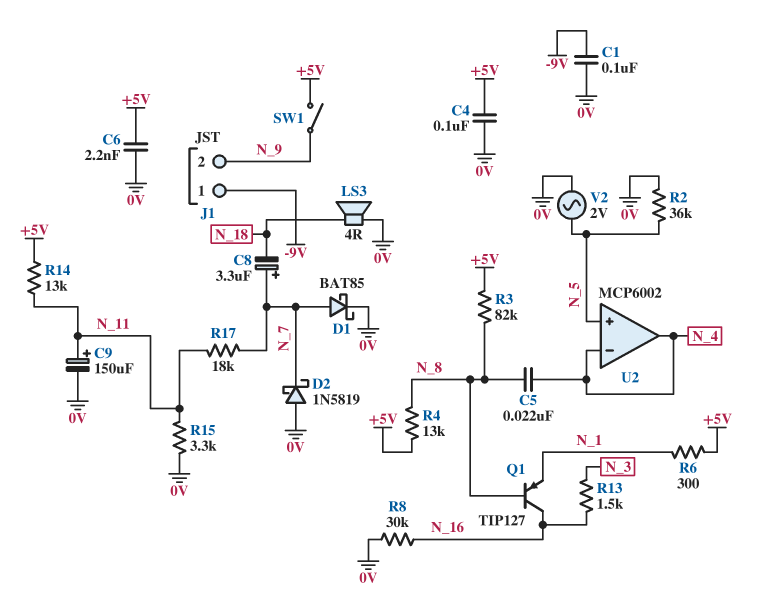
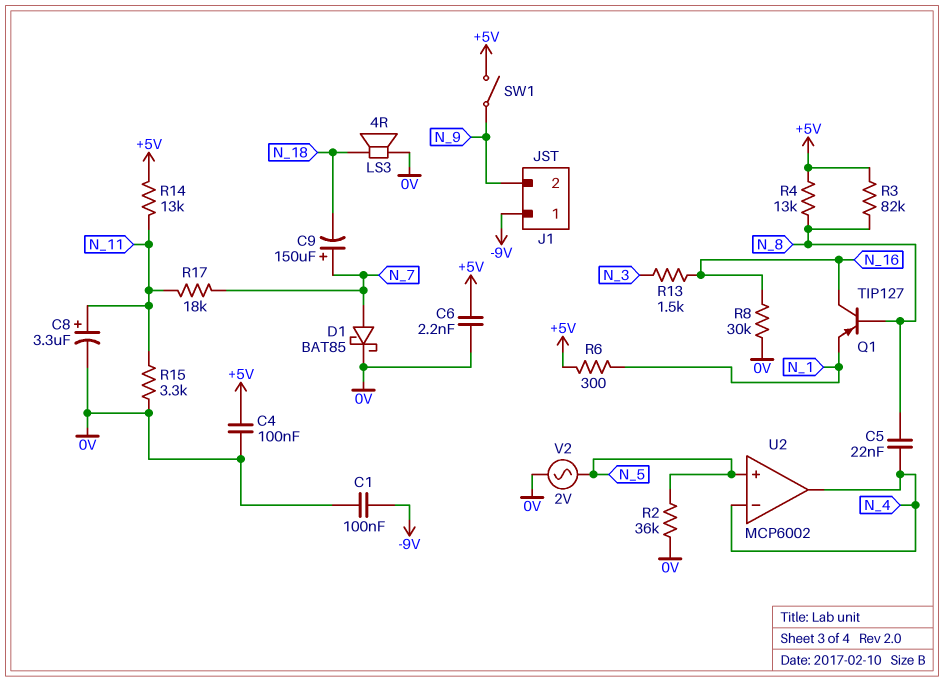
C8: 3.3uF (plus N_7, minus N_18) -> 3.3uF (plus N_11, minus 0V)
C9: 150uF (plus N_11, minus 0V) -> 150uF (plus N_7, minus N_18)
D2: schottky 1N5819 (A 0V, K N_7) -> none

